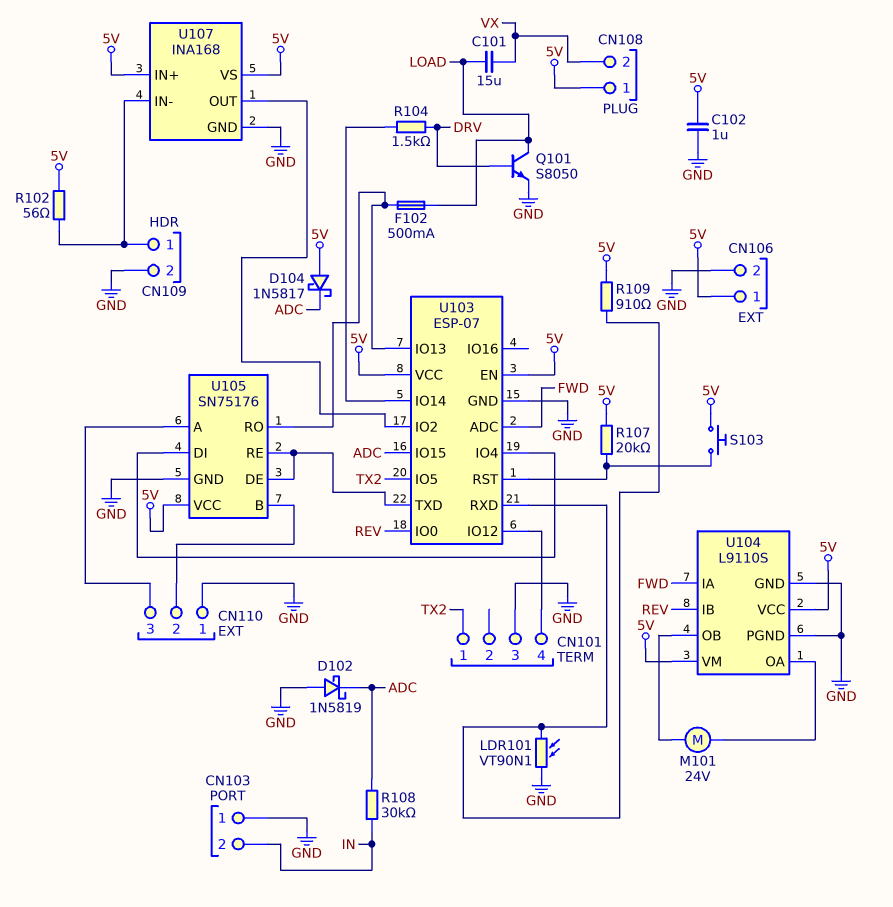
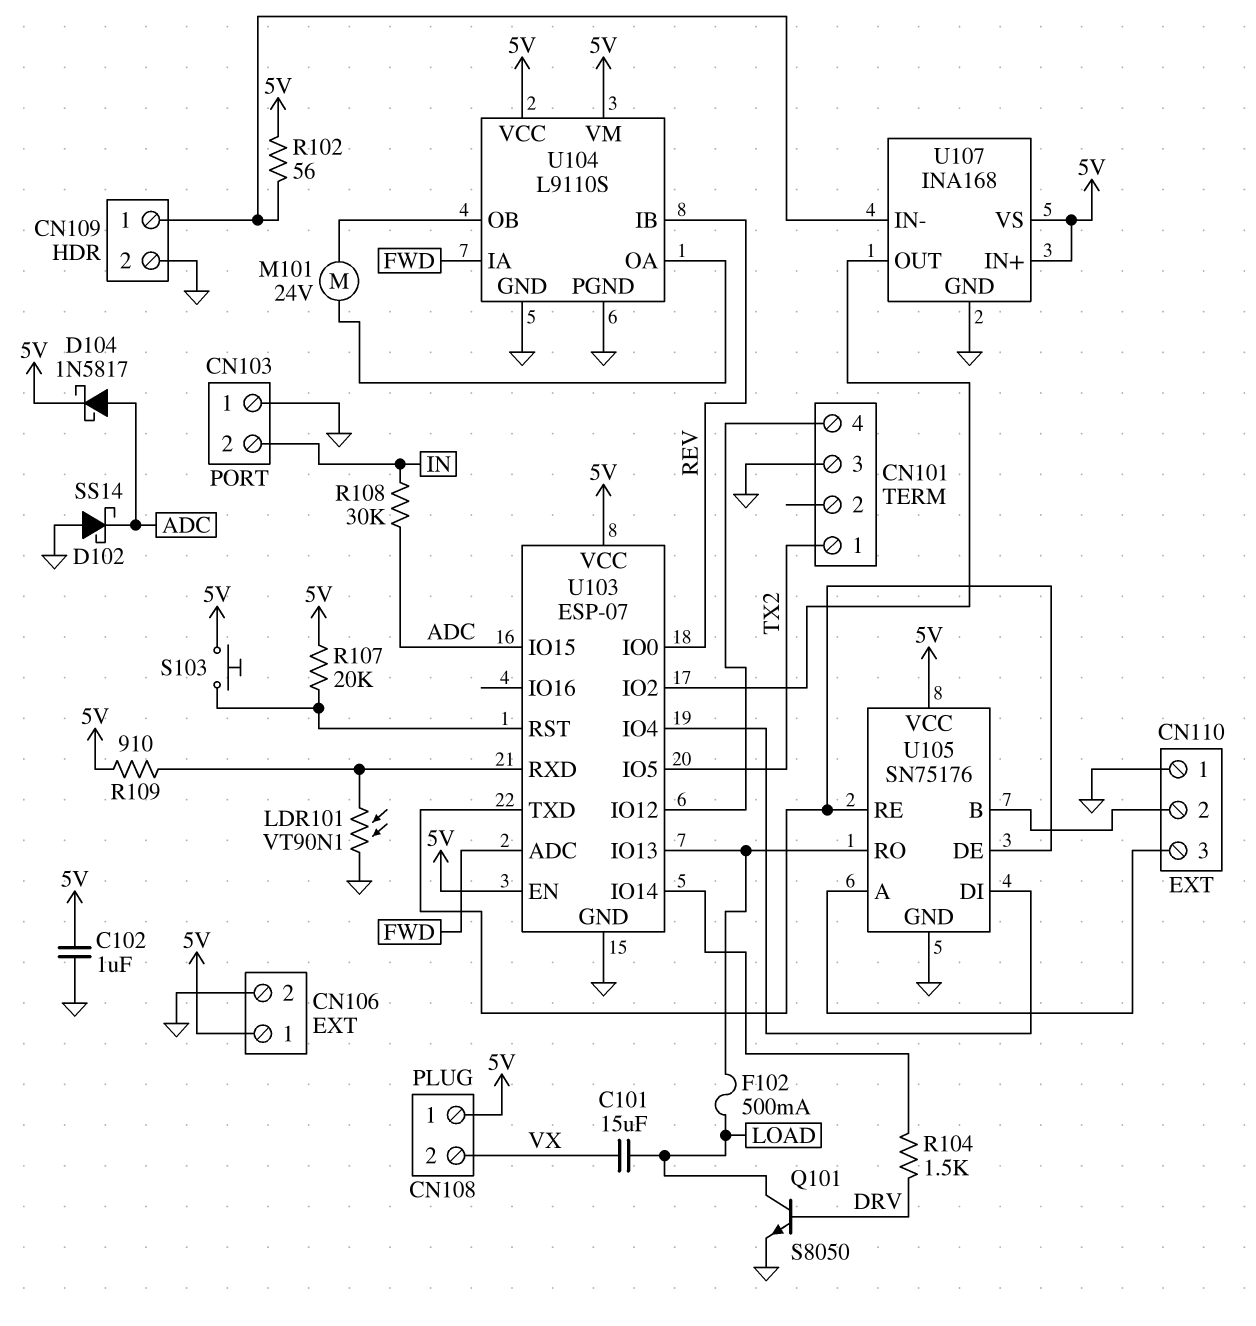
D102: schottky 1N5819 (A GND, K ADC) -> schottky SS14 (A GND, K ADC)
D104: schottky 1N5817 (A 5V, K ADC) -> schottky 1N5817 (A ADC, K 5V)

